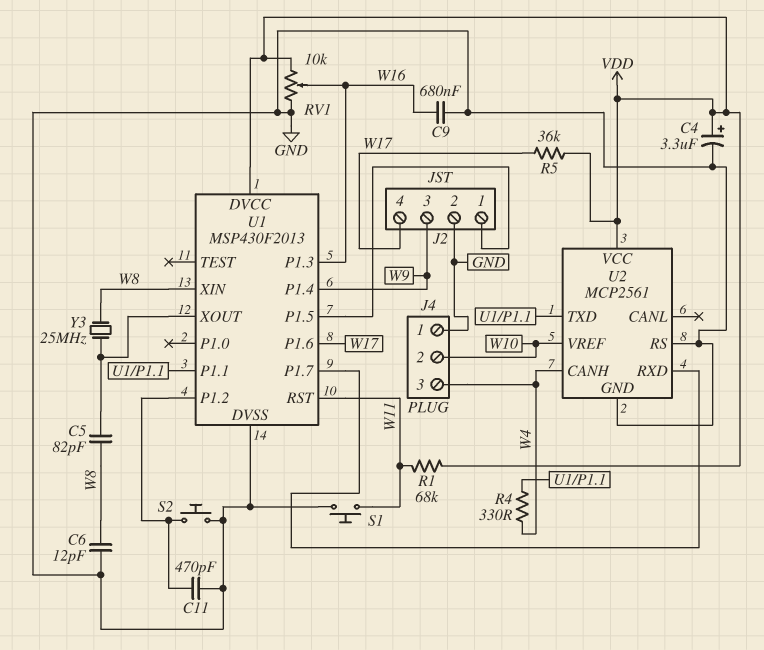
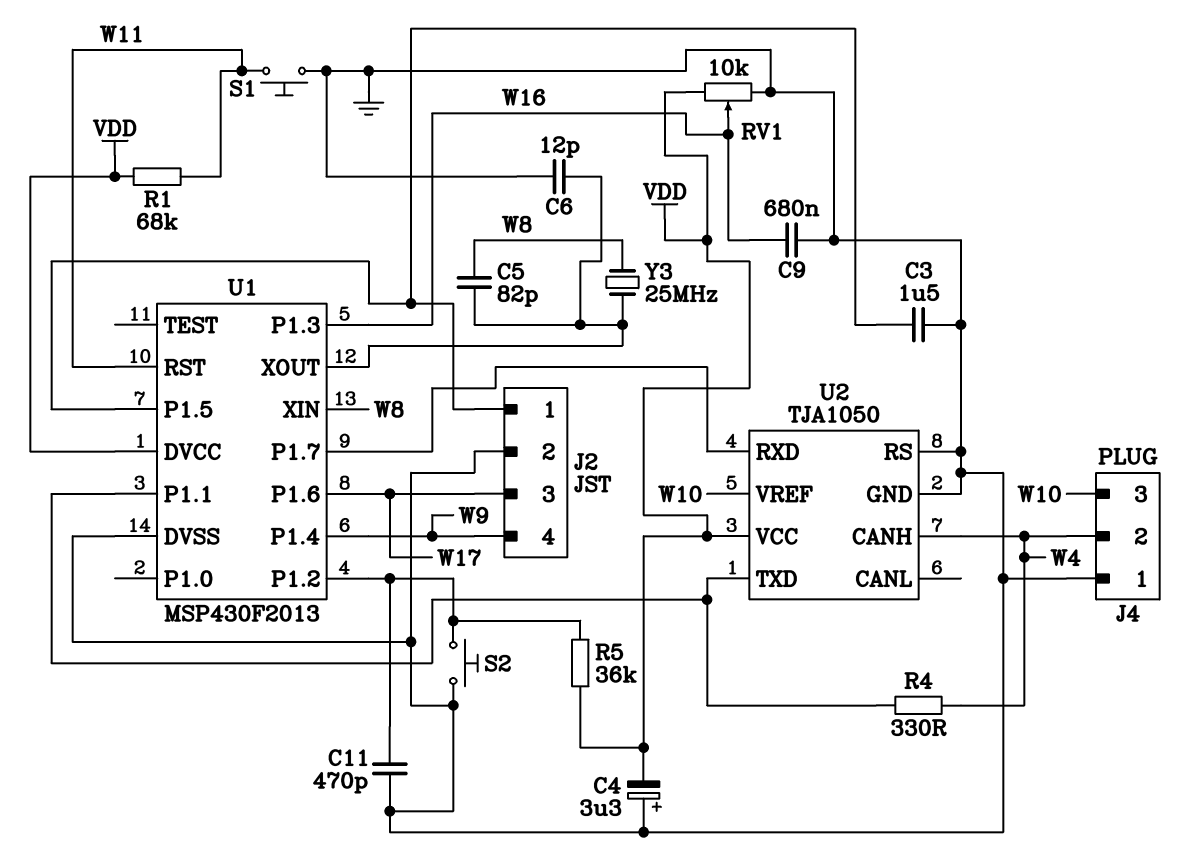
C3: none -> 1.5uF (GND, J2/1)
C4: 3.3uF (plus VDD, minus GND) -> 3.3uF (plus GND, minus VDD)
C6: 12pF (GND, W8) -> 12pF (GND, U1/XOUT)
J2 pin 3: W9 -> W17
J2 pin 4: W17 -> W9
J4 pin 2: W10 -> W4
J4 pin 3: W4 -> W10
R5: 36k (VDD, W17) -> 36k (U1/P1.2, VDD)
U2: MCP2561 -> TJA1050

